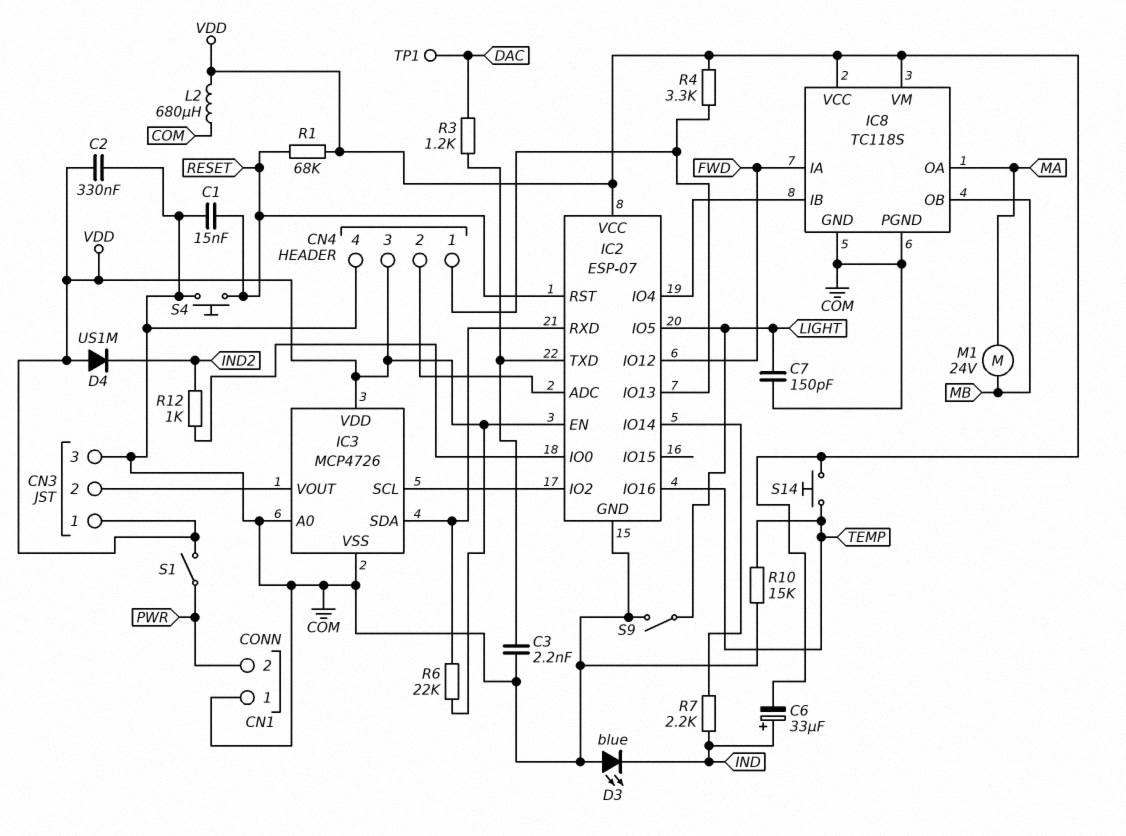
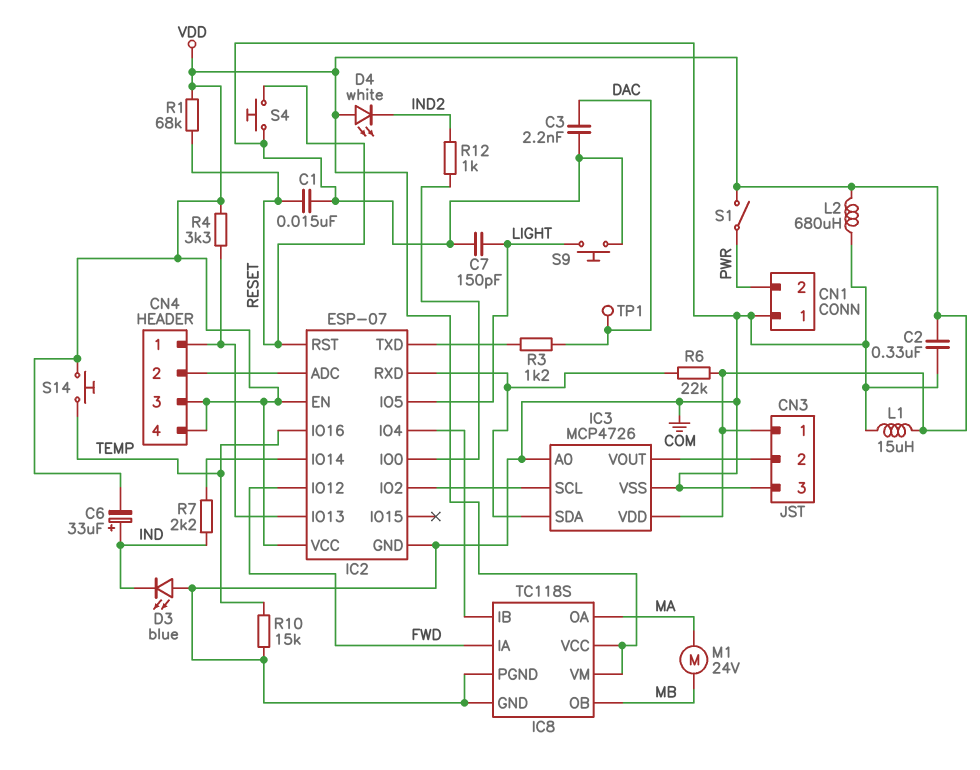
C3: 2.2nF (COM, IC2/TXD) -> 2.2nF (COM, DAC)
CN4 pin 4: COM -> VDD
D4: diode US1M (A VDD, K IND2) -> LED white (A VDD, K IND2)
L1: none -> 15uH (COM, VDD)
S9: switch (COM, LIGHT) -> button (COM, LIGHT)

